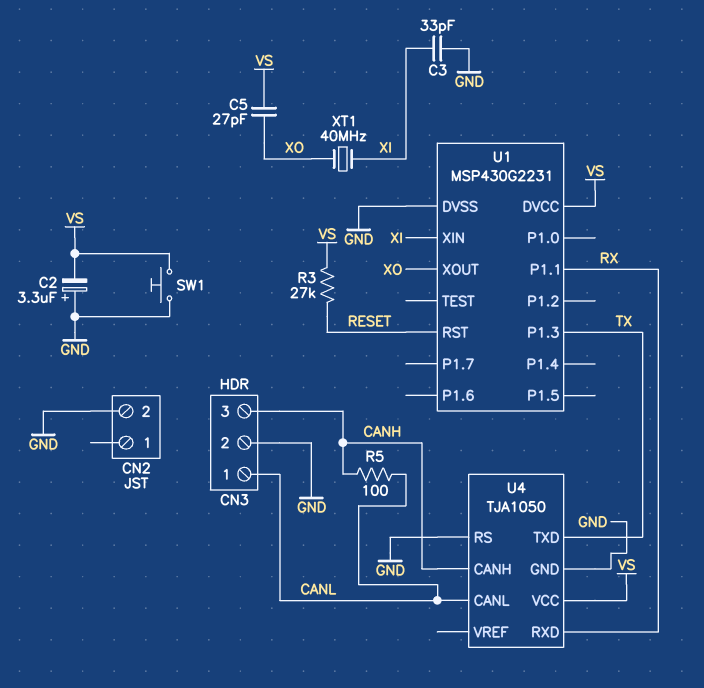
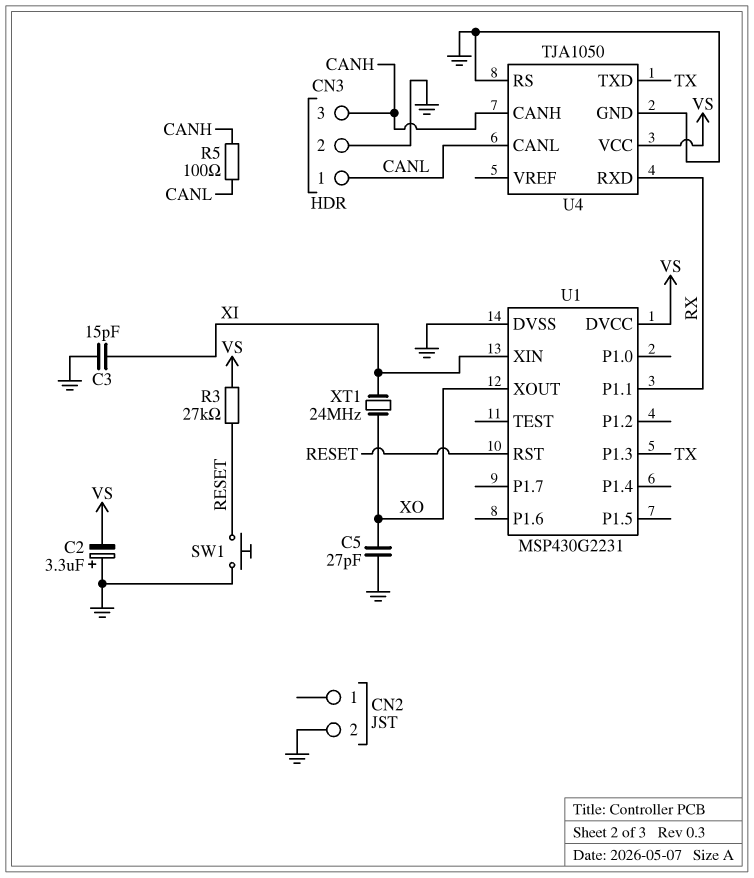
C3: 33pF (GND, XI) -> 15pF (GND, XI)
C5: 27pF (VS, XO) -> 27pF (GND, XO)
SW1: button (GND, VS) -> button (GND, RESET)
XT1: 40MHz (XI, XO) -> 24MHz (XI, XO)

